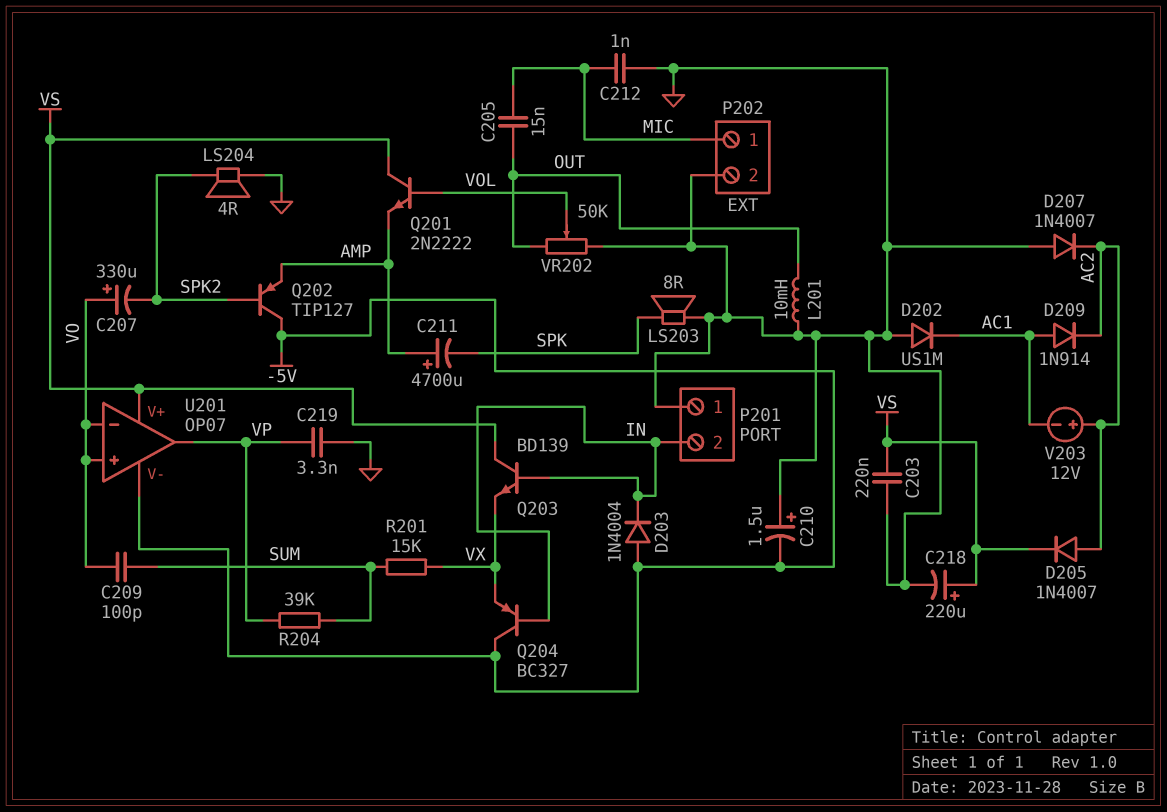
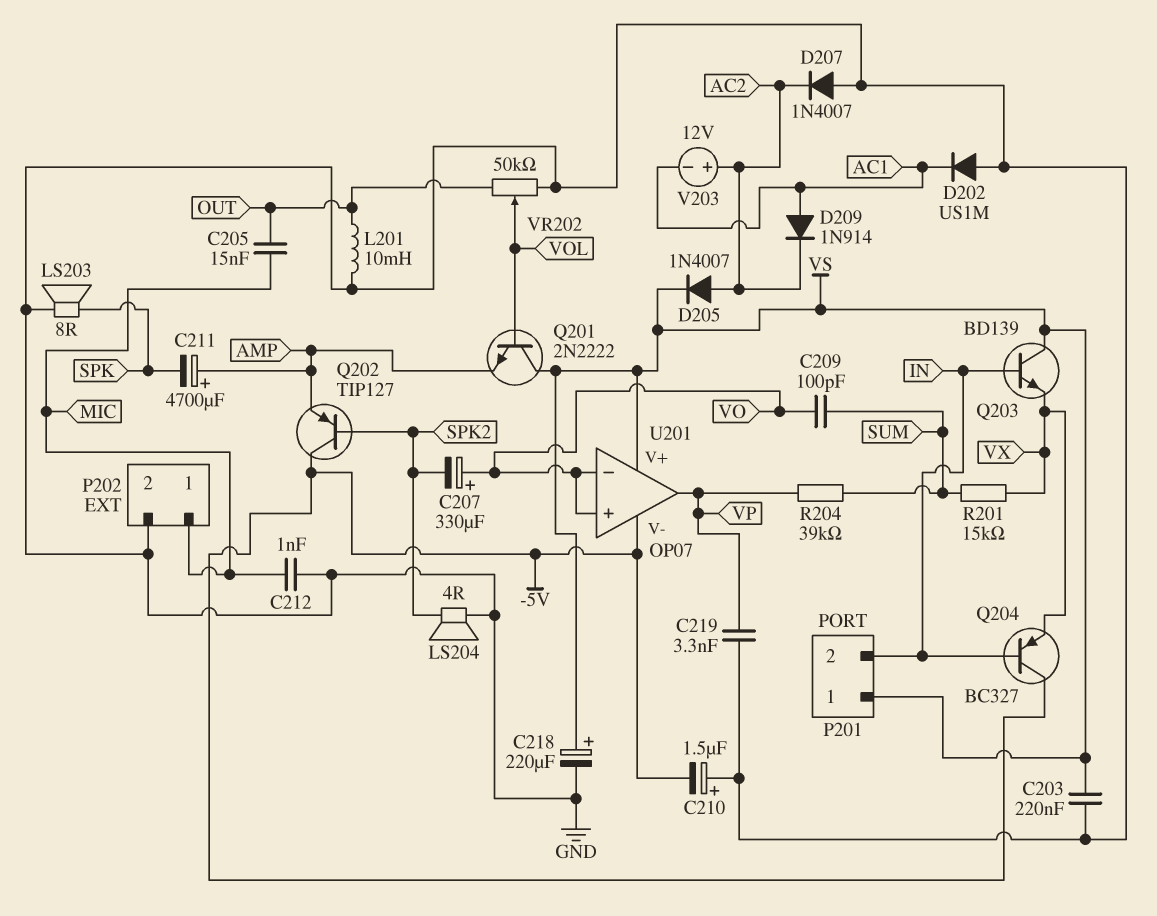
D203: diode 1N4004 (A -5V, K IN) -> none
P201 pin 1: GND -> VS

